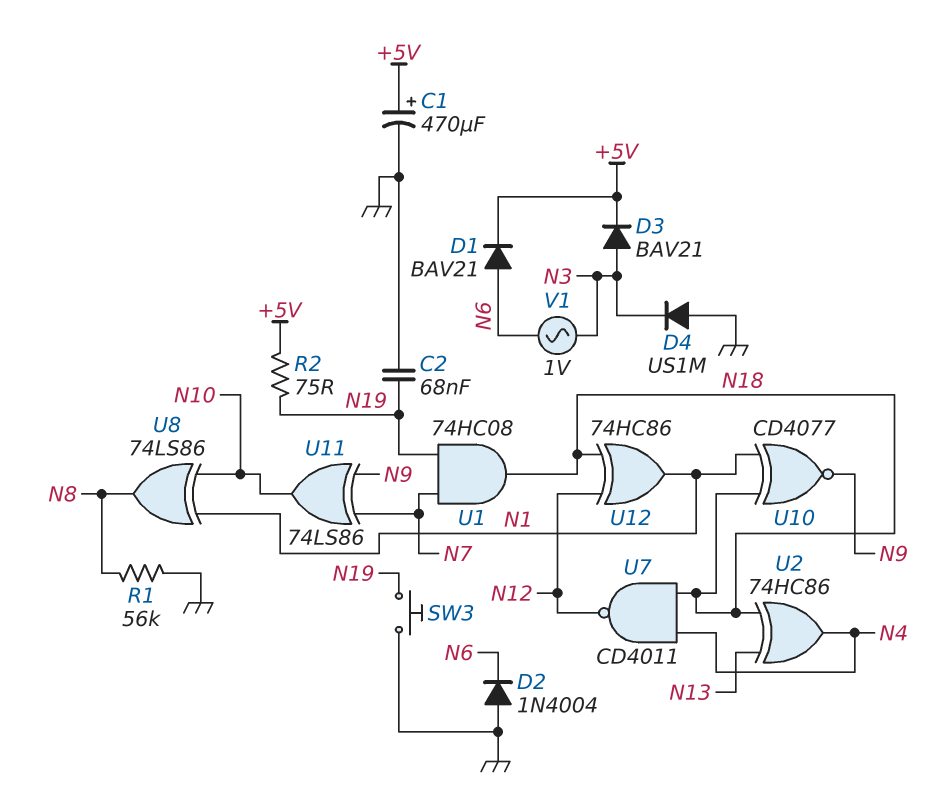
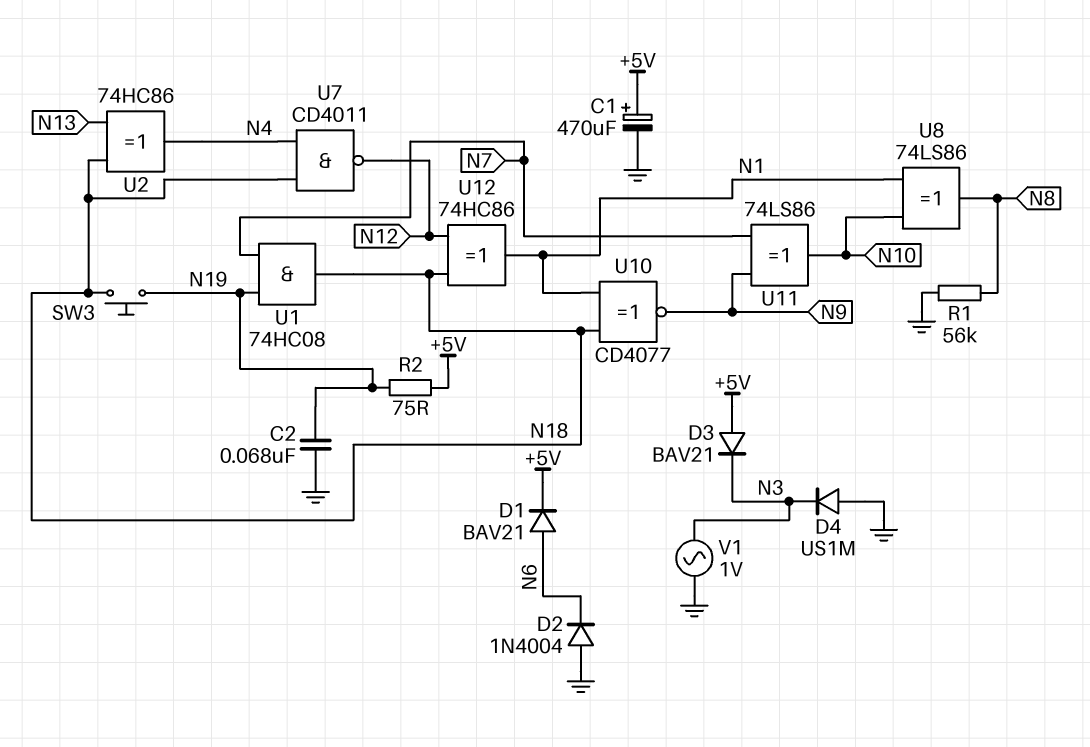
D3: diode BAV21 (A N3, K +5V) -> diode BAV21 (A +5V, K N3)
SW3: button (GND, N19) -> button (N18, N19)
V1: AC 1V (N3, N6) -> AC 1V (GND, N3)

